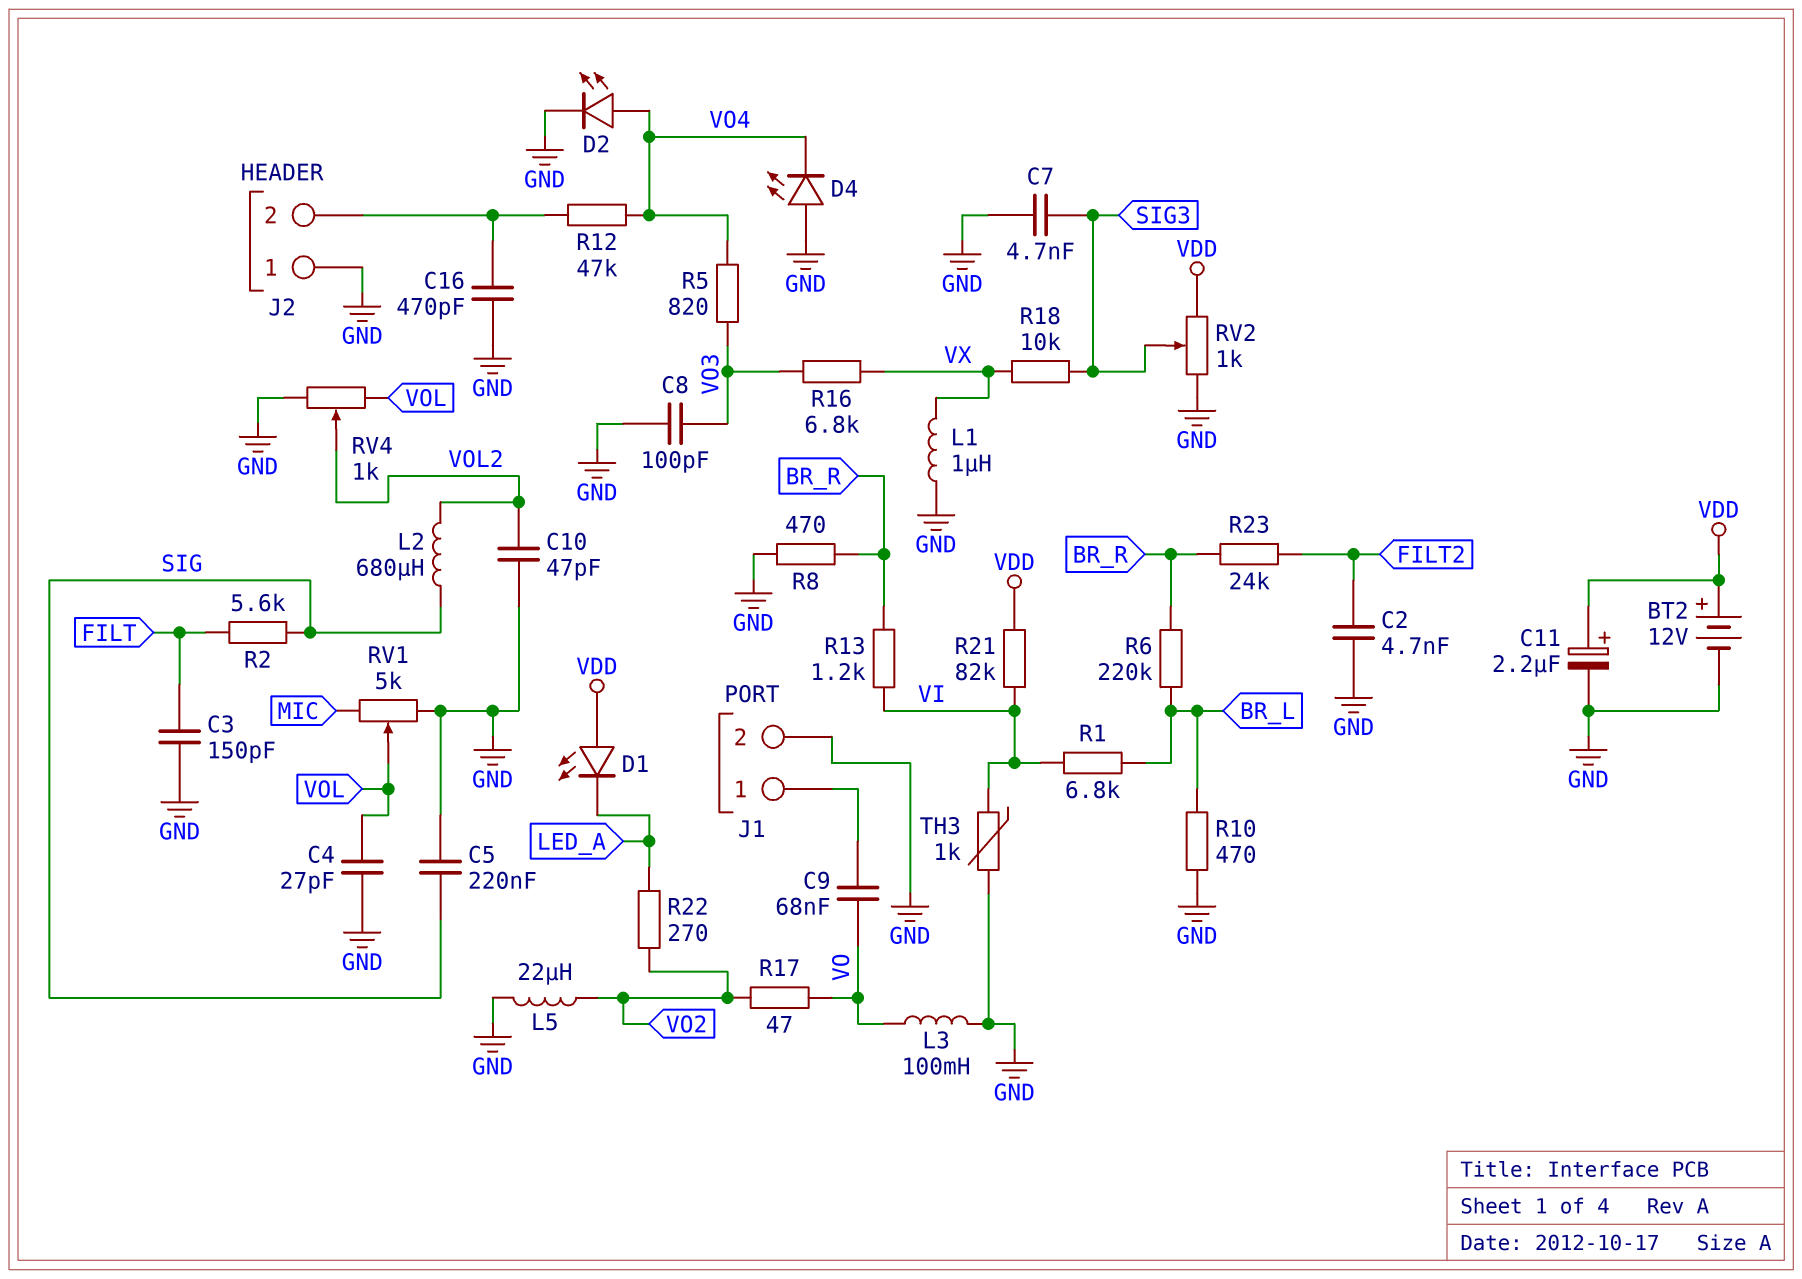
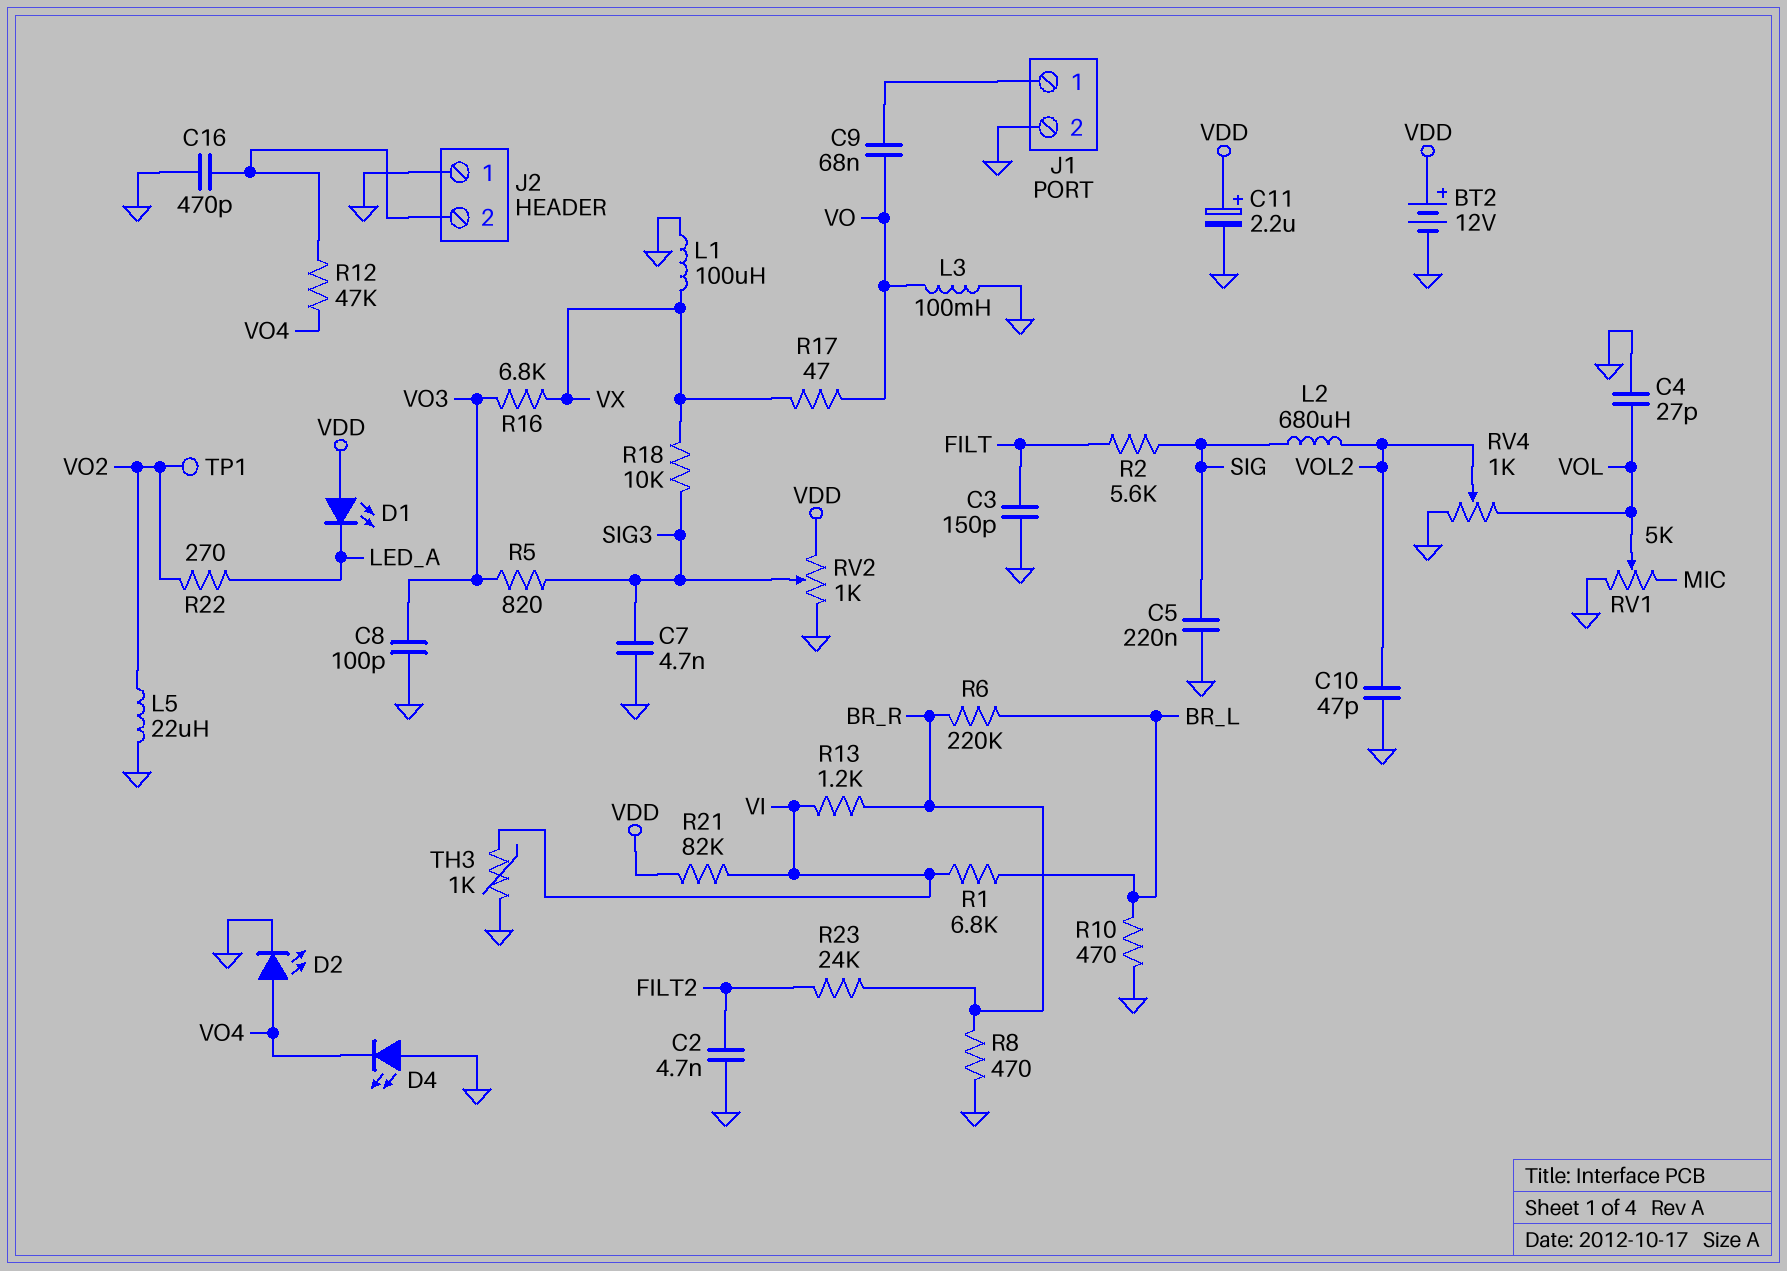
L1: 1uH (GND, VX) -> 100uH (GND, VX)
R5: 820 (VO3, VO4) -> 820 (SIG3, VO3)
R17: 47 (VO, VO2) -> 47 (VO, VX)
TP1: none -> test point (VO2)

